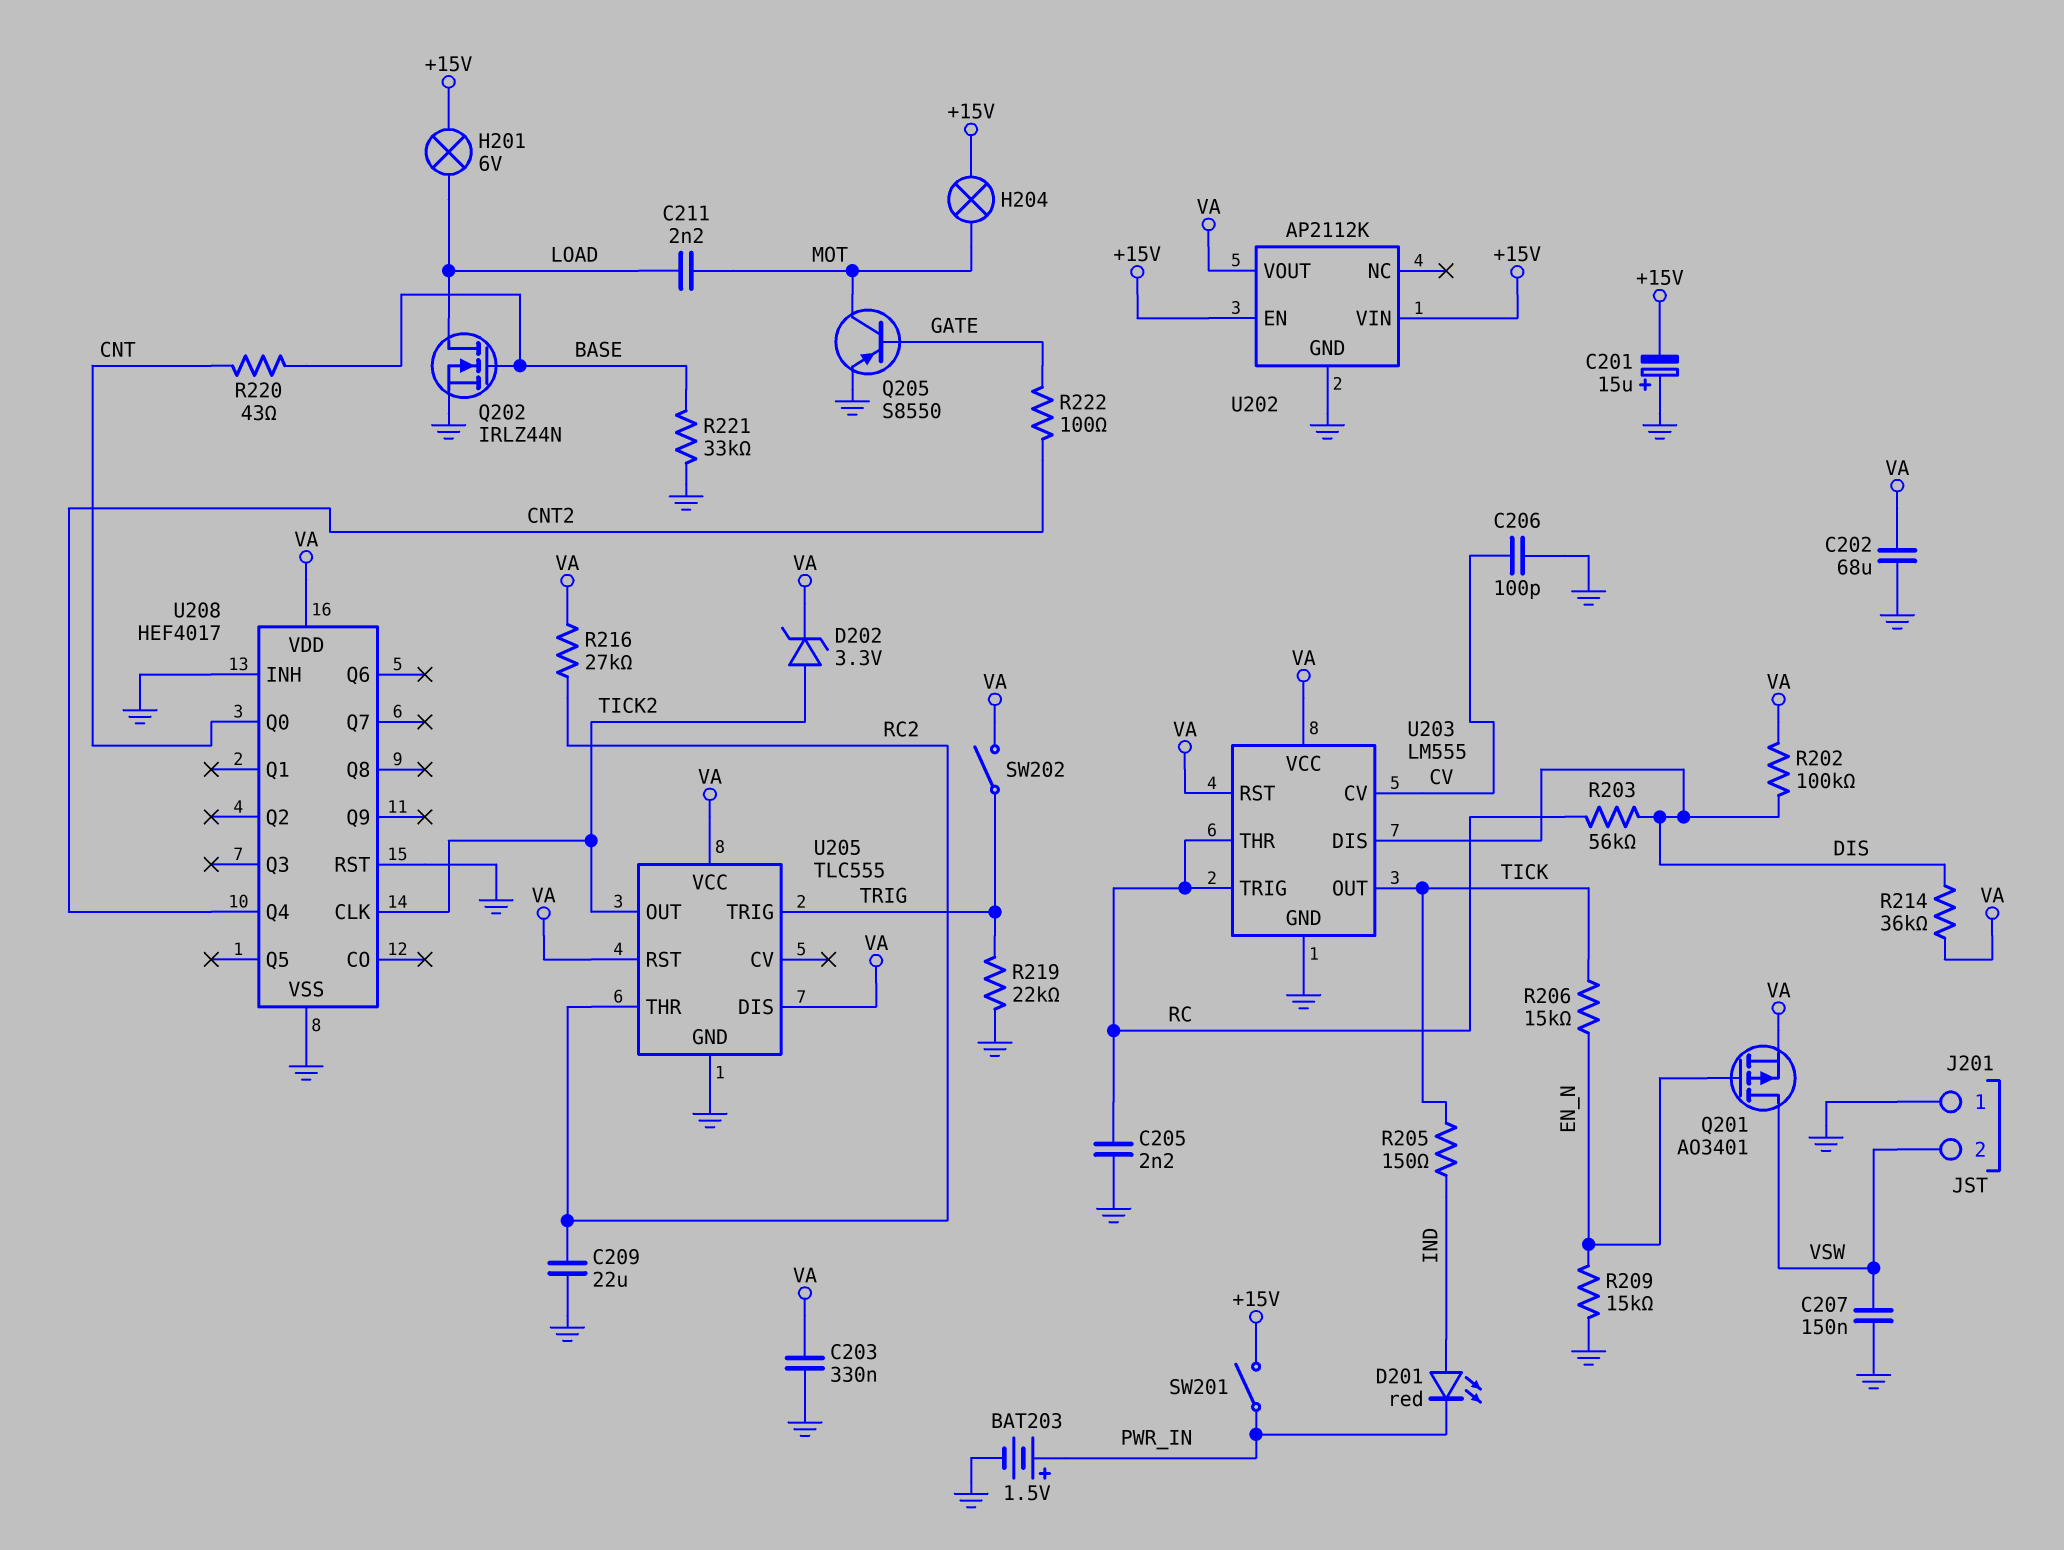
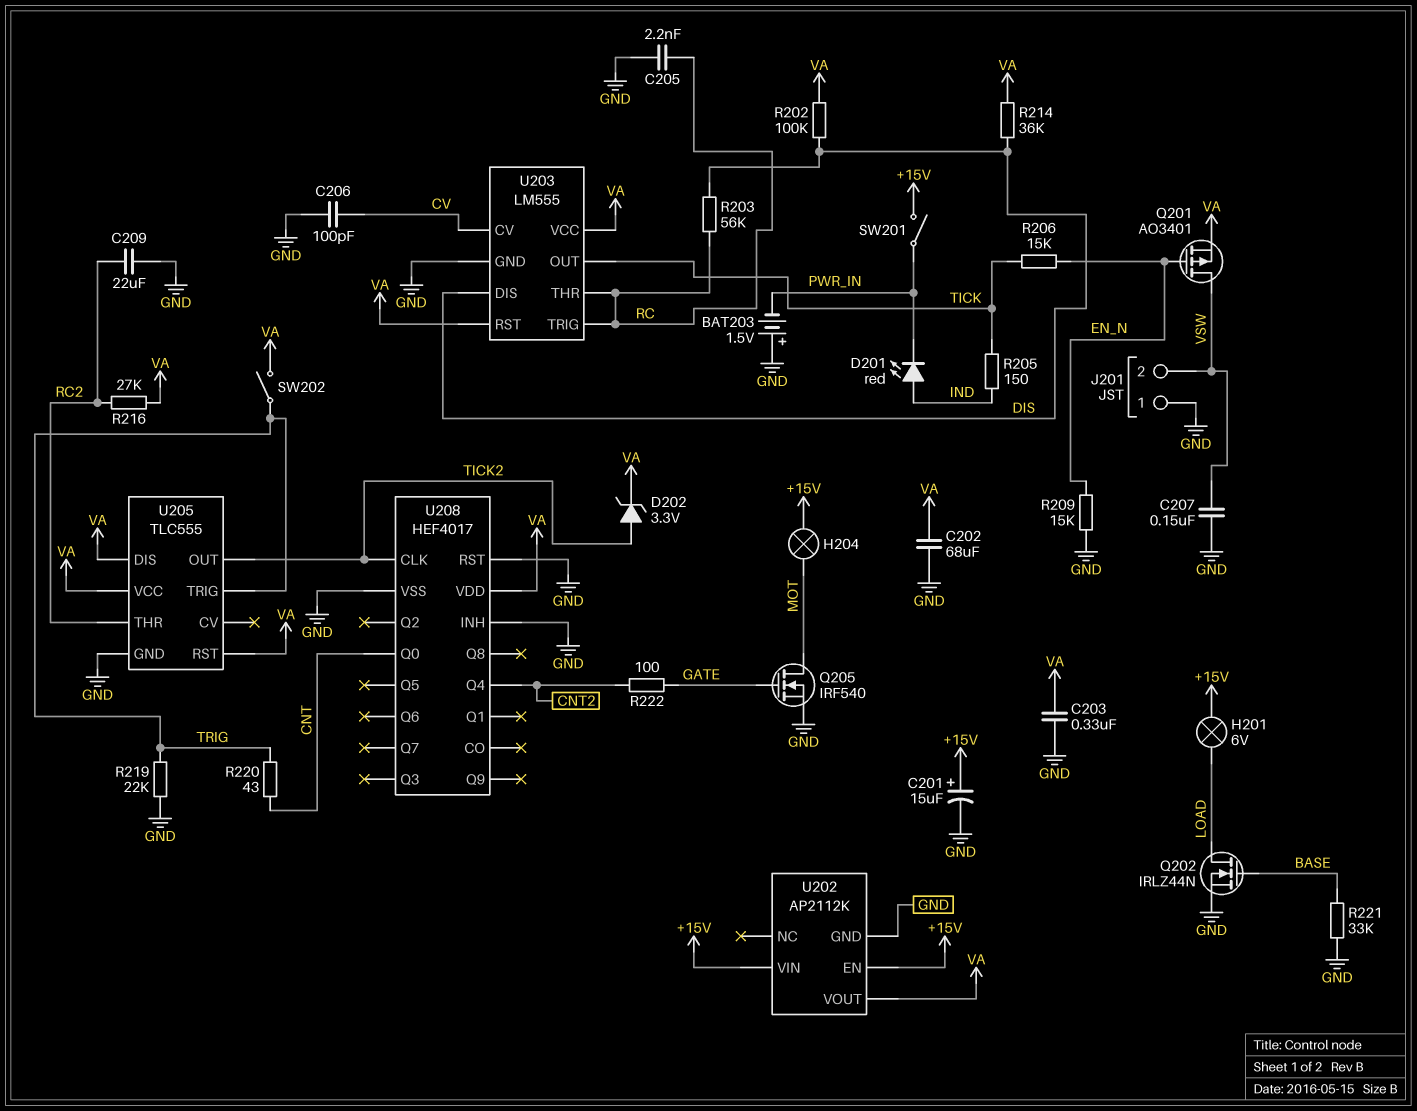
BAT203: 1.5V (plus PWR_IN, minus GND) -> 1.5V (plus GND, minus PWR_IN)
C201: 15uF (plus GND, minus +15V) -> 15uF (plus +15V, minus GND)
C211: 2.2nF (LOAD, MOT) -> none
Q205: PNP S8550 (B GATE, C MOT, E GND) -> NMOS IRF540 (G GATE, D MOT, S GND)
R220: 43 (BASE, CNT) -> 43 (CNT, TRIG)

